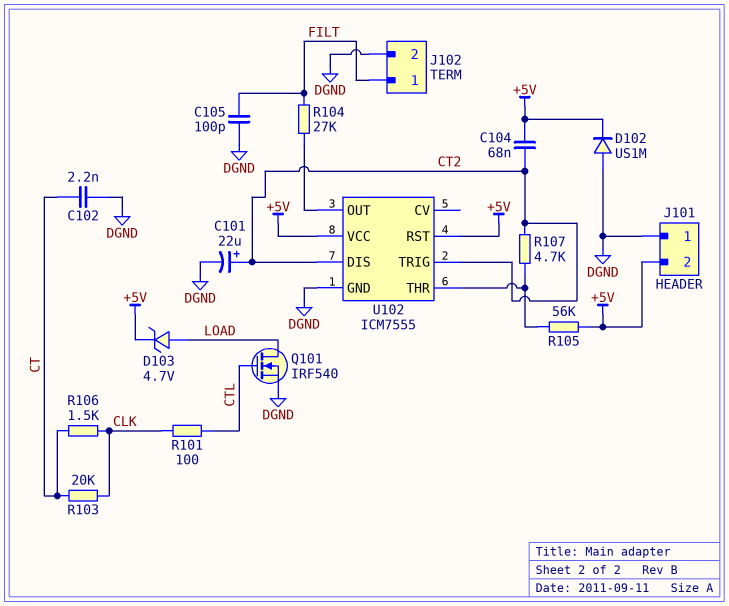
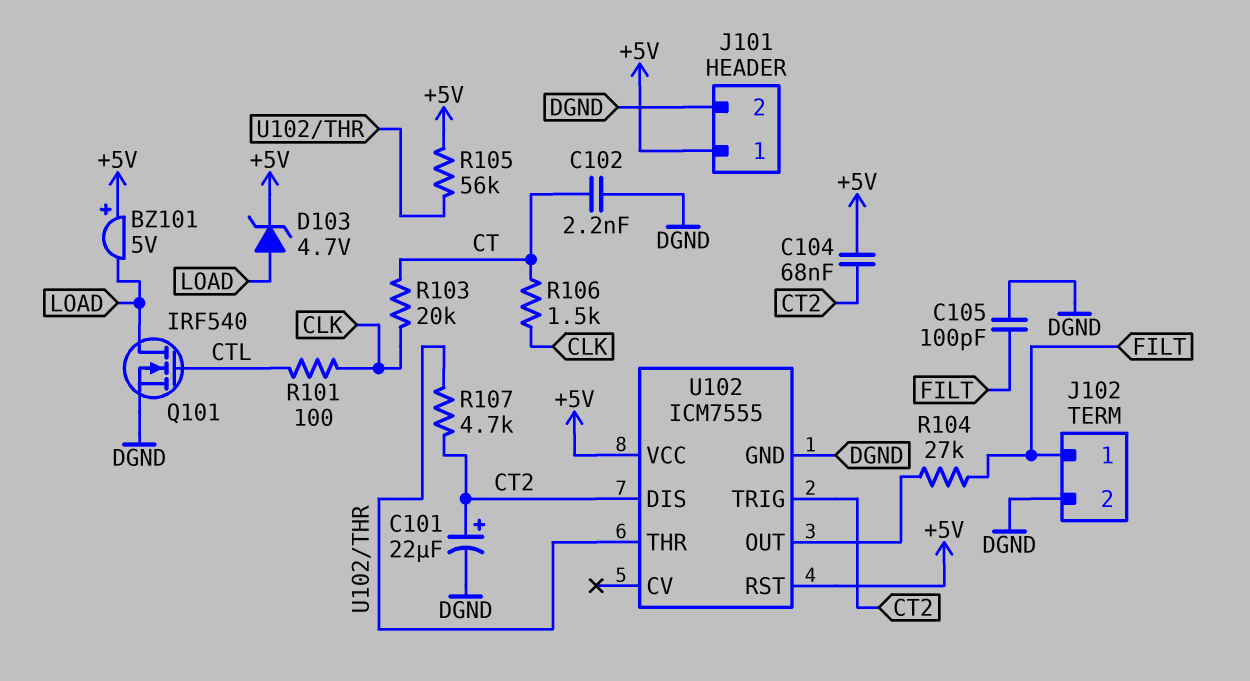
BZ101: none -> buzzer 5V (plus +5V, minus LOAD)
D102: diode US1M (A DGND, K +5V) -> none
J101 pin 1: DGND -> +5V
J101 pin 2: +5V -> DGND

